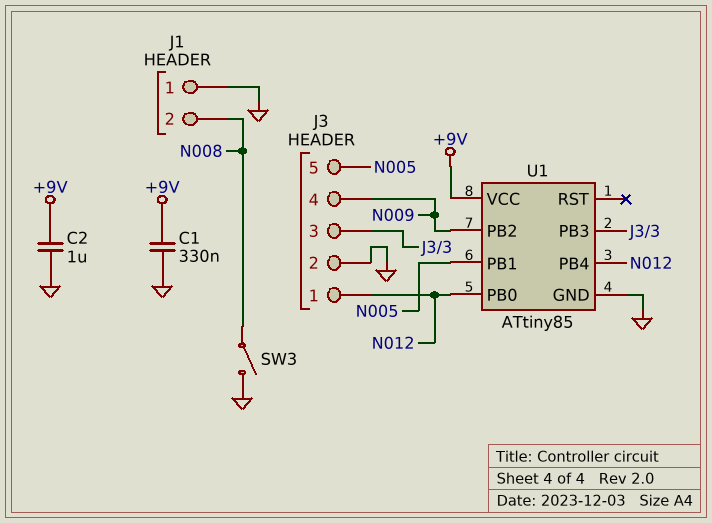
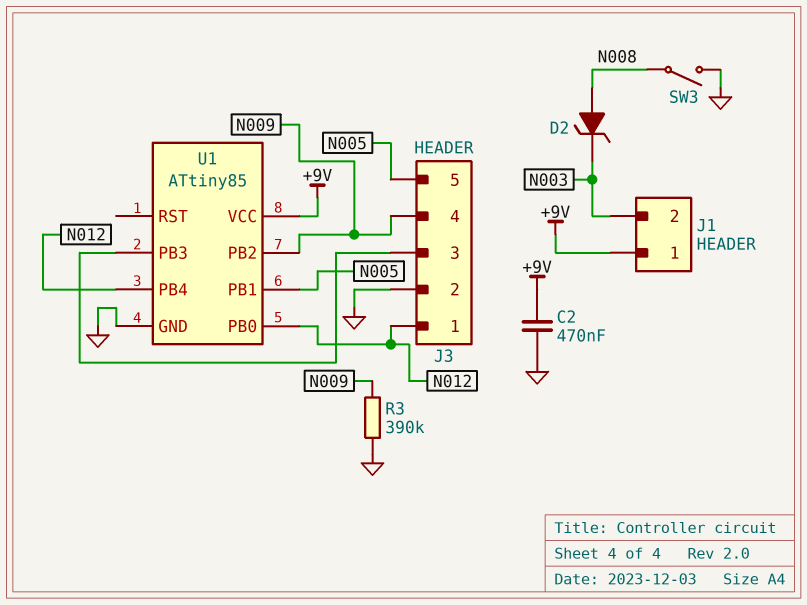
C1: 330nF (+9V, GND) -> none
C2: 1uF (+9V, GND) -> 470nF (+9V, GND)
D2: none -> zener (A N008, K N003)
J1 pin 1: GND -> +9V
J1 pin 2: N008 -> N003
R3: none -> 390k (GND, N009)

